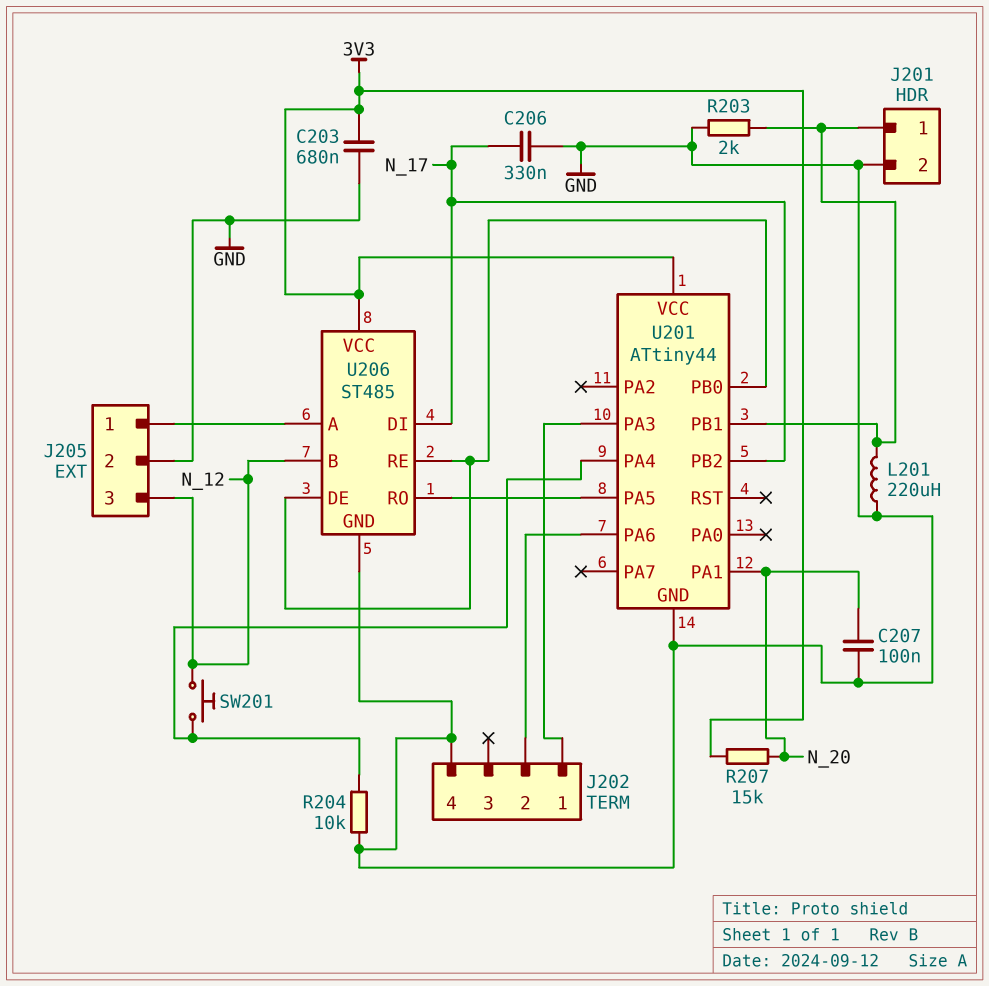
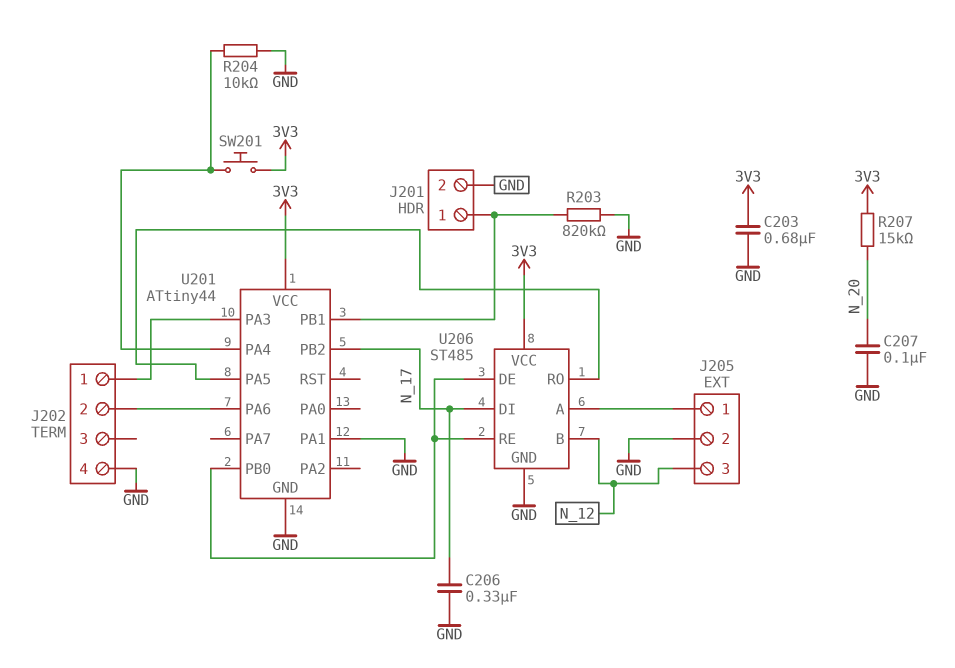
L201: 220uH (GND, J201/1) -> none
R203: 2k (GND, J201/1) -> 820k (GND, J201/1)
SW201: button (N_12, U201/PA4) -> button (3V3, U201/PA4)
U201 pin PA1: N_20 -> GND

